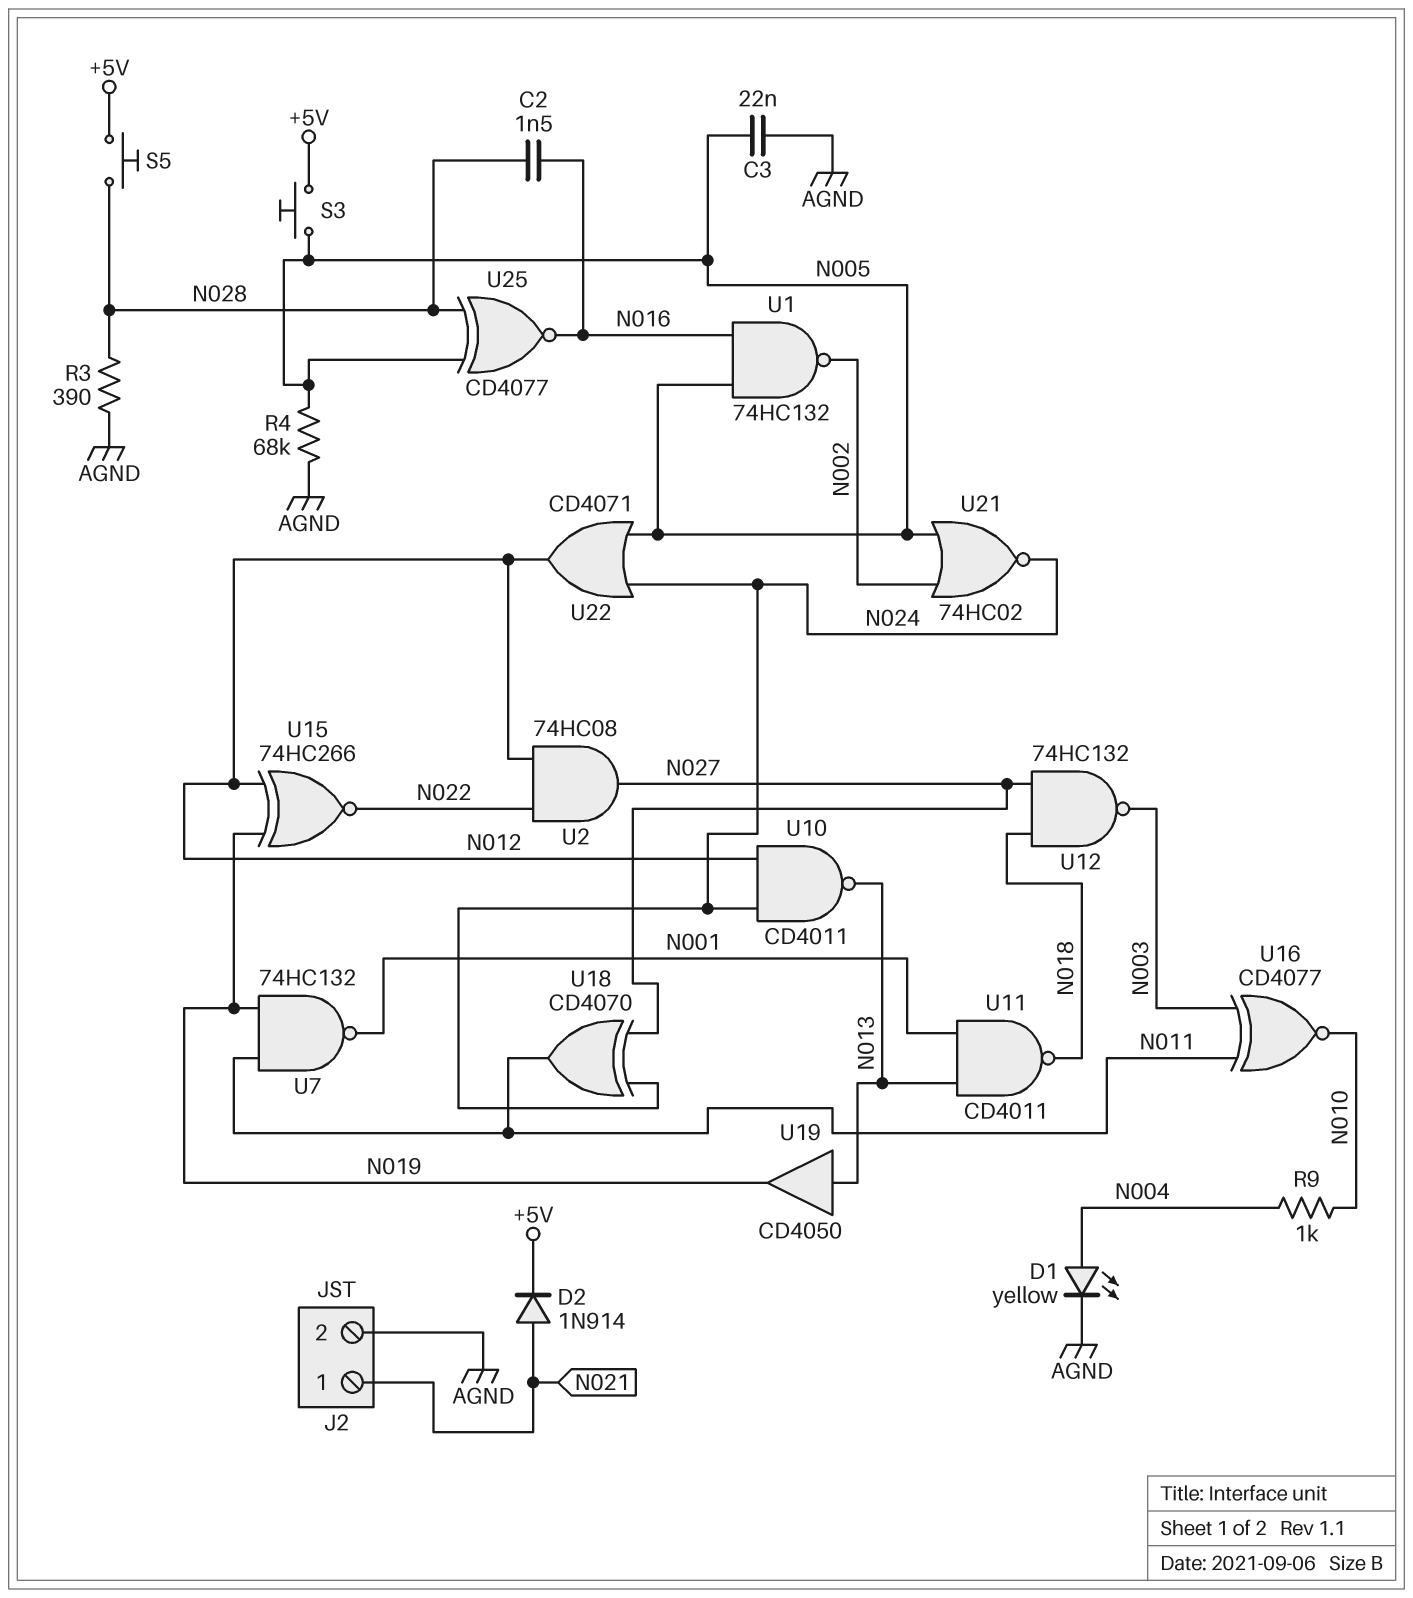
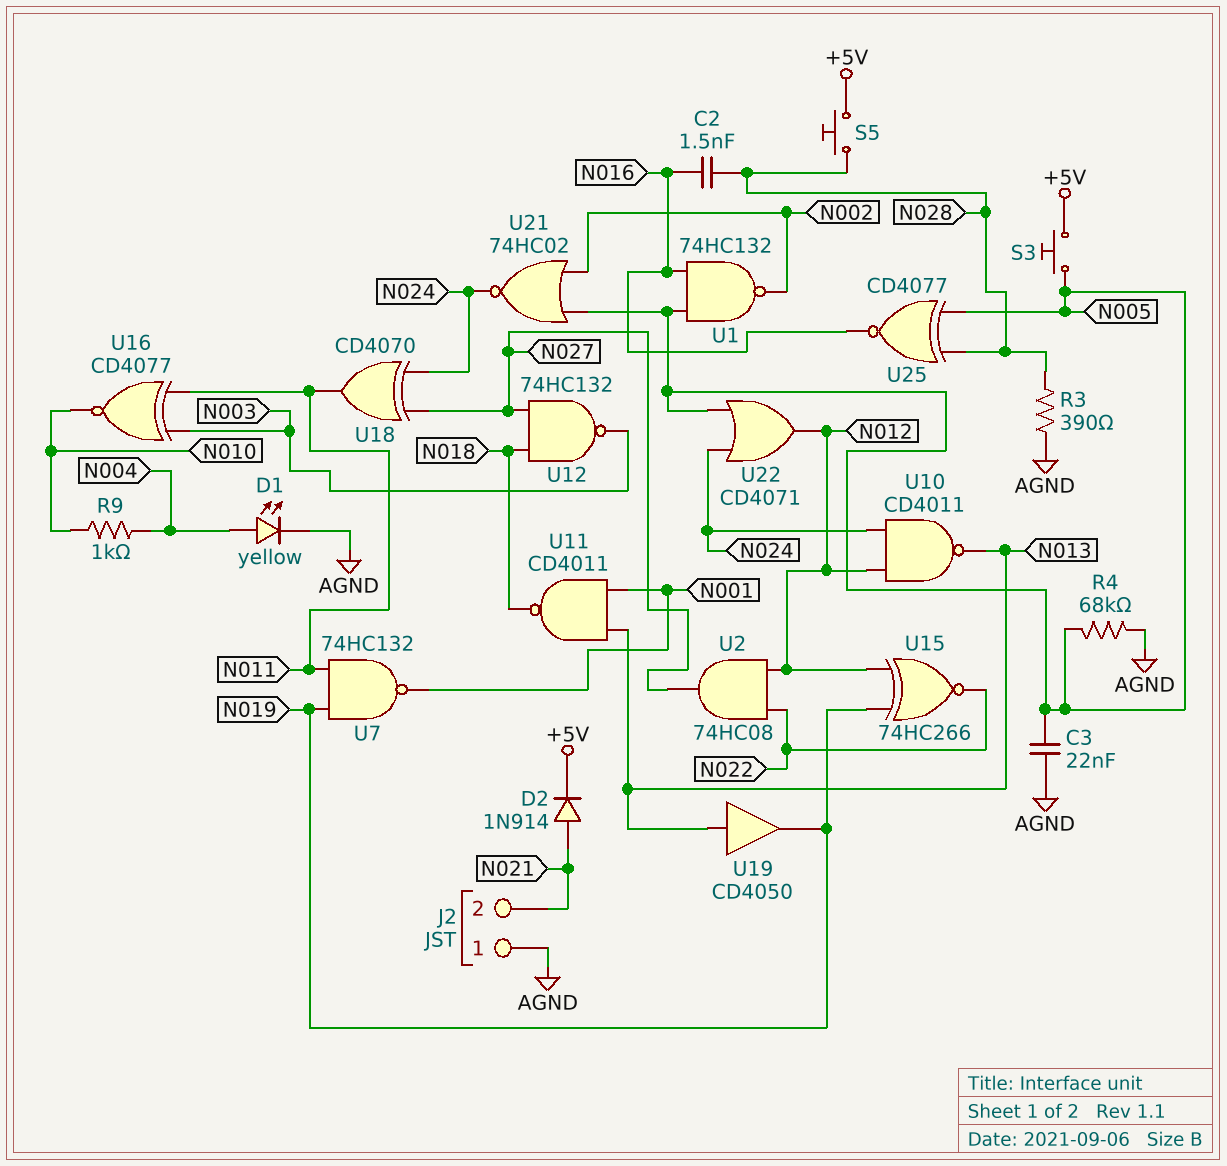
J2 pin 1: N021 -> AGND
J2 pin 2: AGND -> N021

